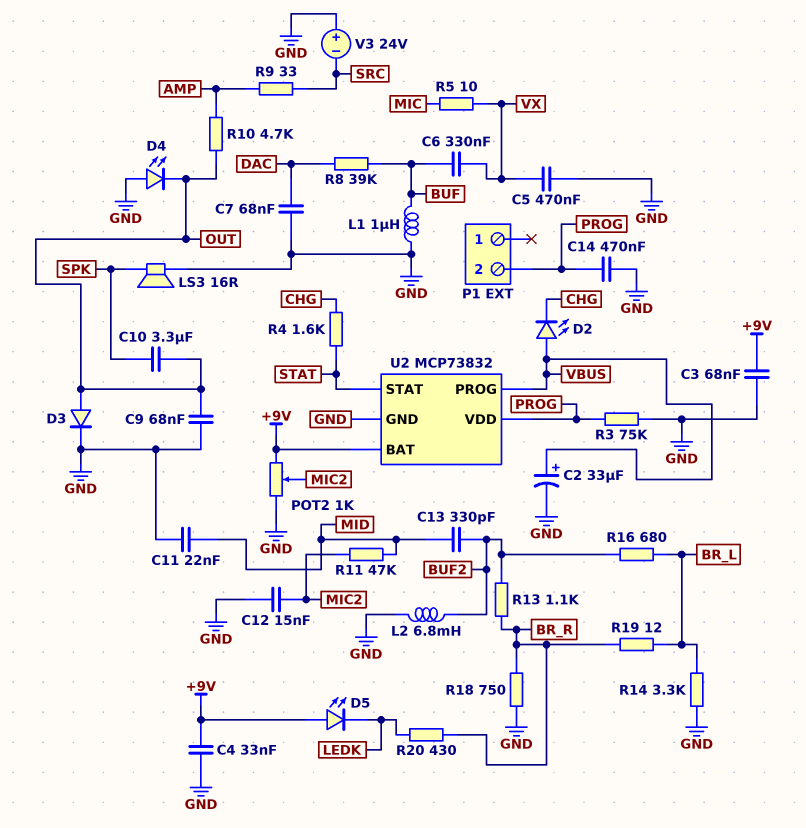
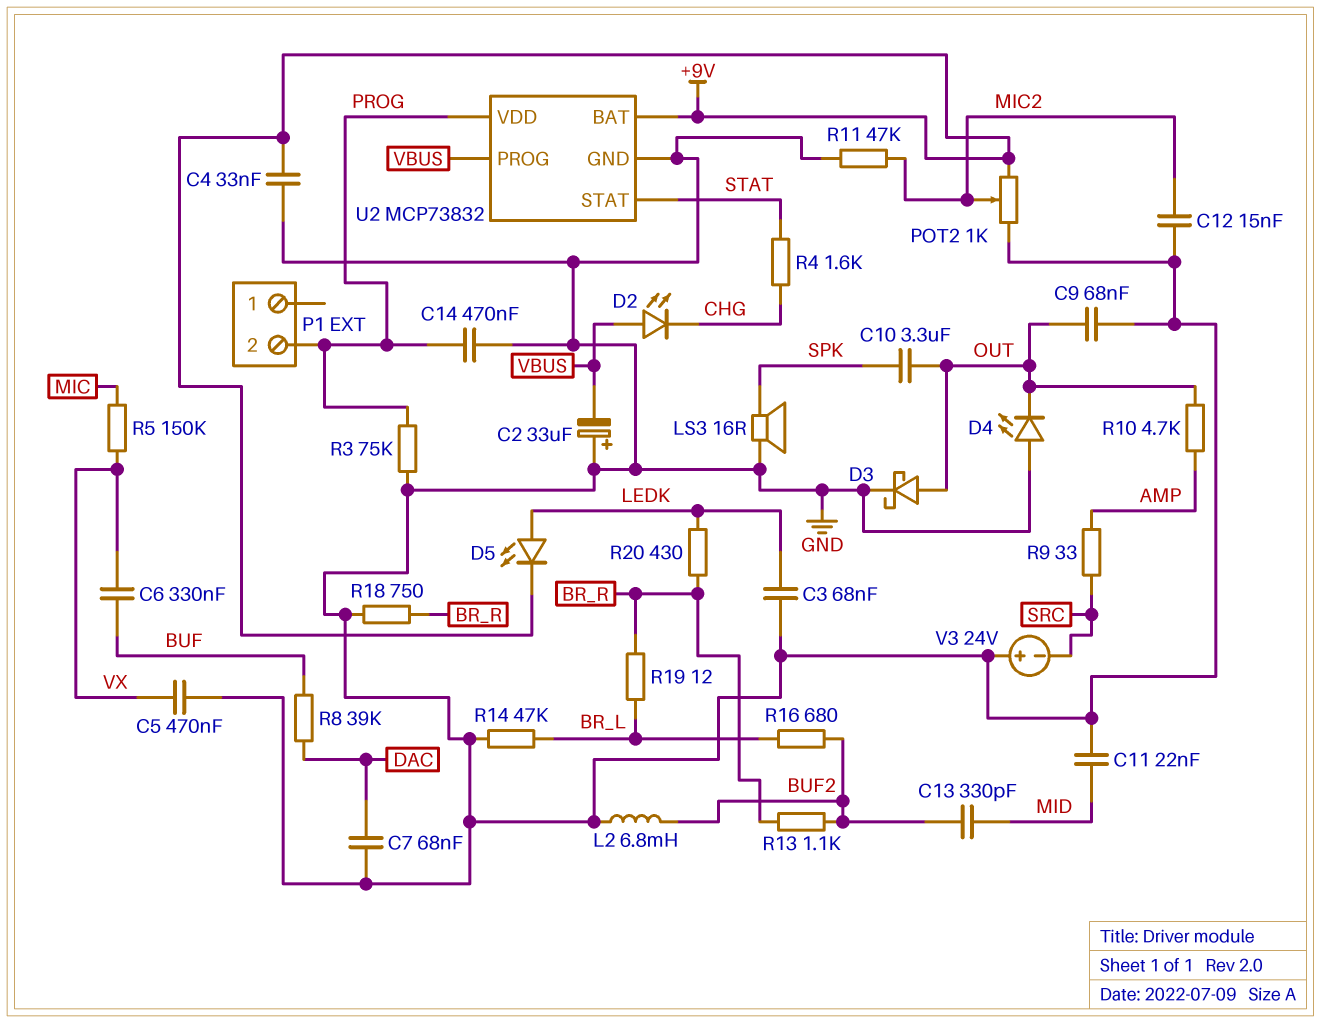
C2: 33uF (plus VBUS, minus GND) -> 33uF (plus GND, minus VBUS)
C3: 68nF (+9V, GND) -> 68nF (GND, LEDK)
D3: diode (A OUT, K GND) -> schottky (A OUT, K GND)
D5: LED (A +9V, K LEDK) -> LED (A LEDK, K +9V)
L1: 1uH (BUF, GND) -> none
R5: 10 (MIC, VX) -> 150k (MIC, VX)
R11: 47k (MIC2, MID) -> 47k (GND, MIC2)
R14: 3.3k (BR_L, GND) -> 47k (BR_L, GND)

